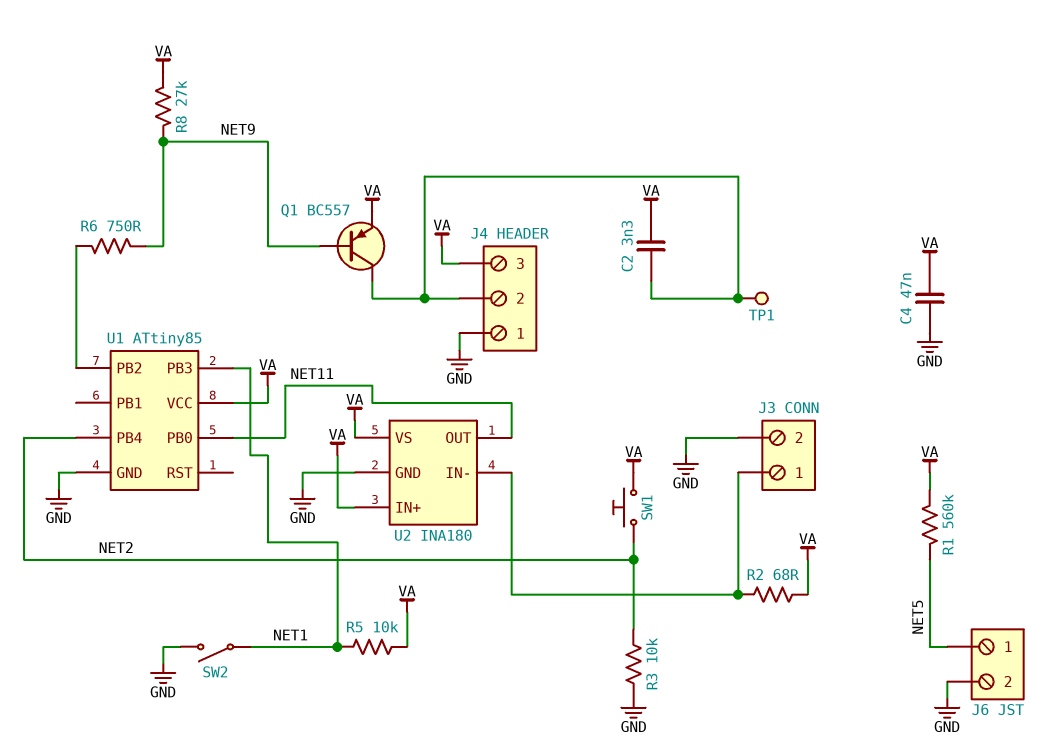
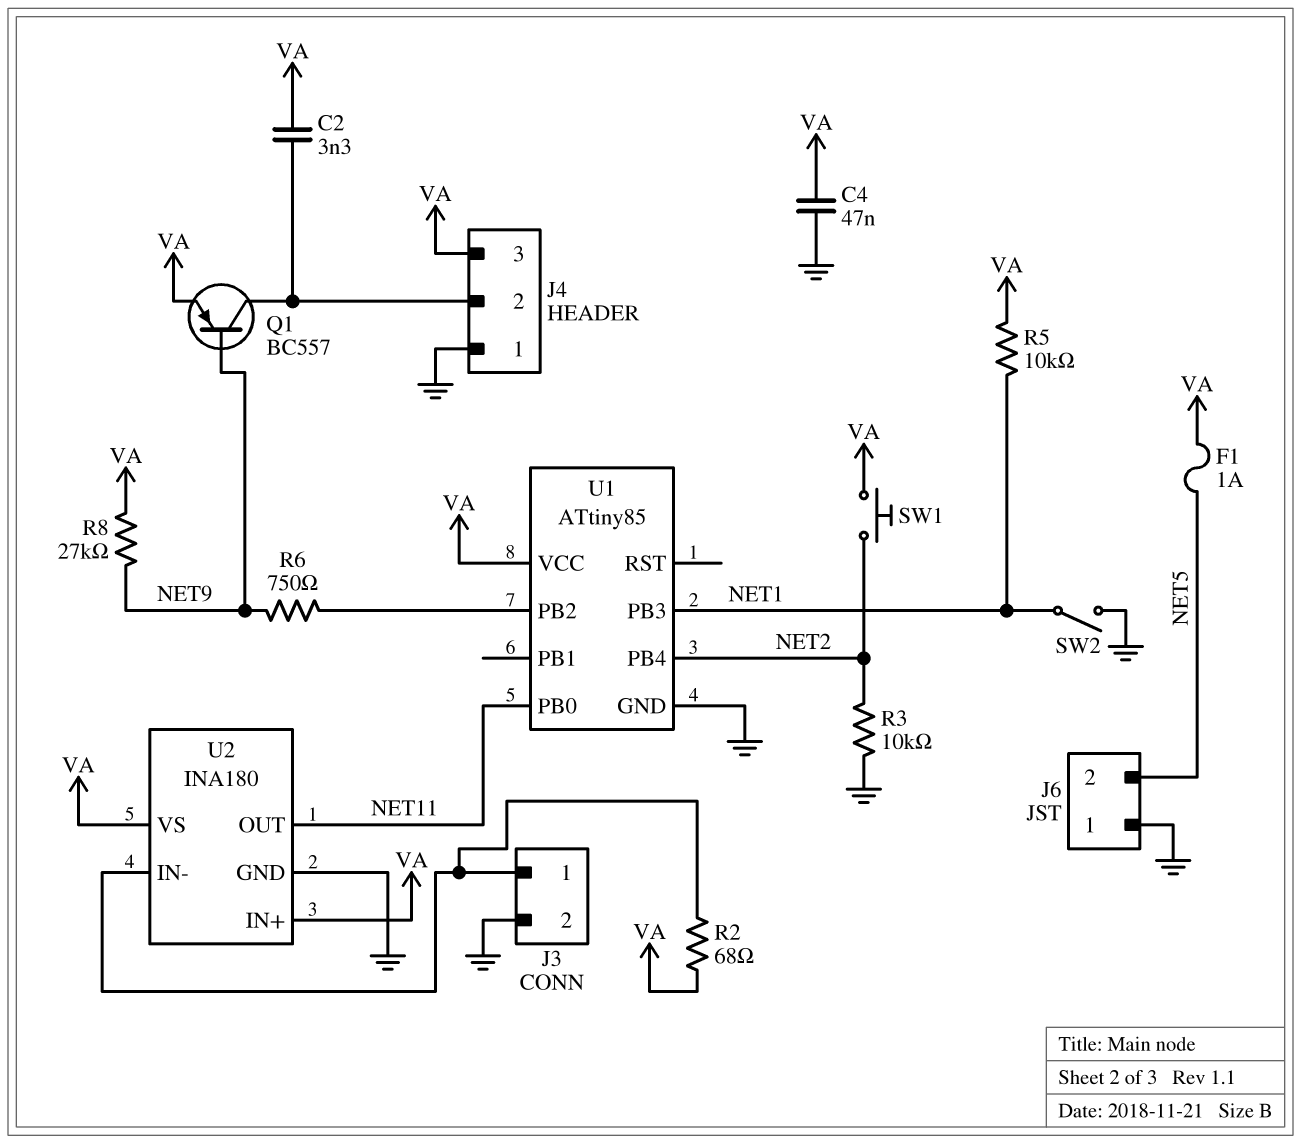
F1: none -> 1A (NET5, VA)
J6 pin 1: NET5 -> GND
J6 pin 2: GND -> NET5
R1: 560k (NET5, VA) -> none
TP1: test point (J4/2) -> none

